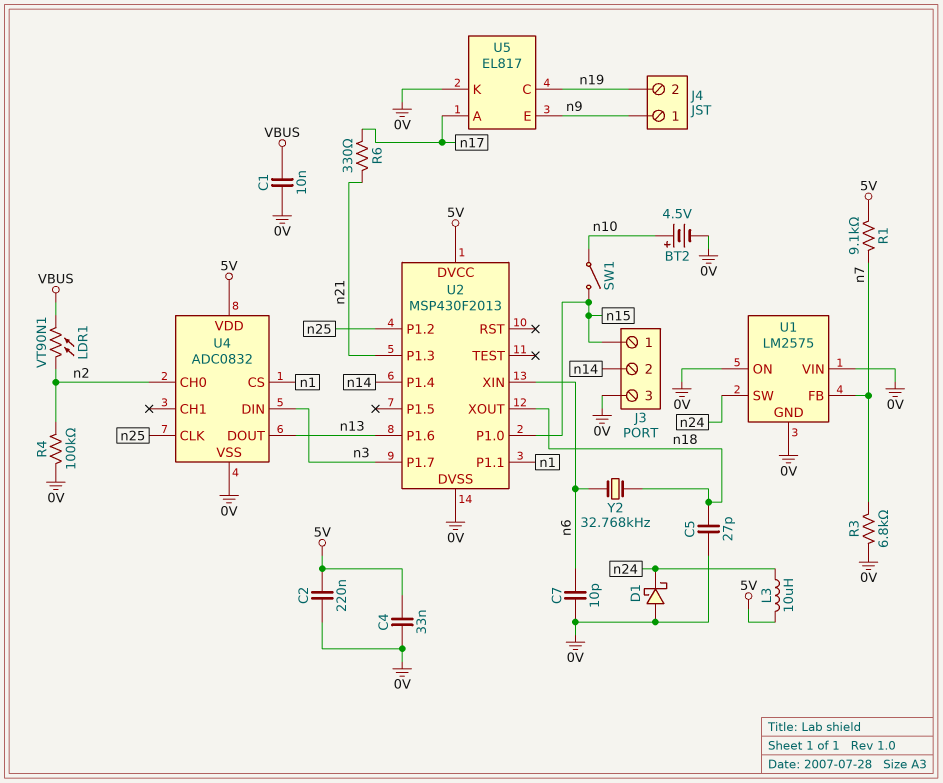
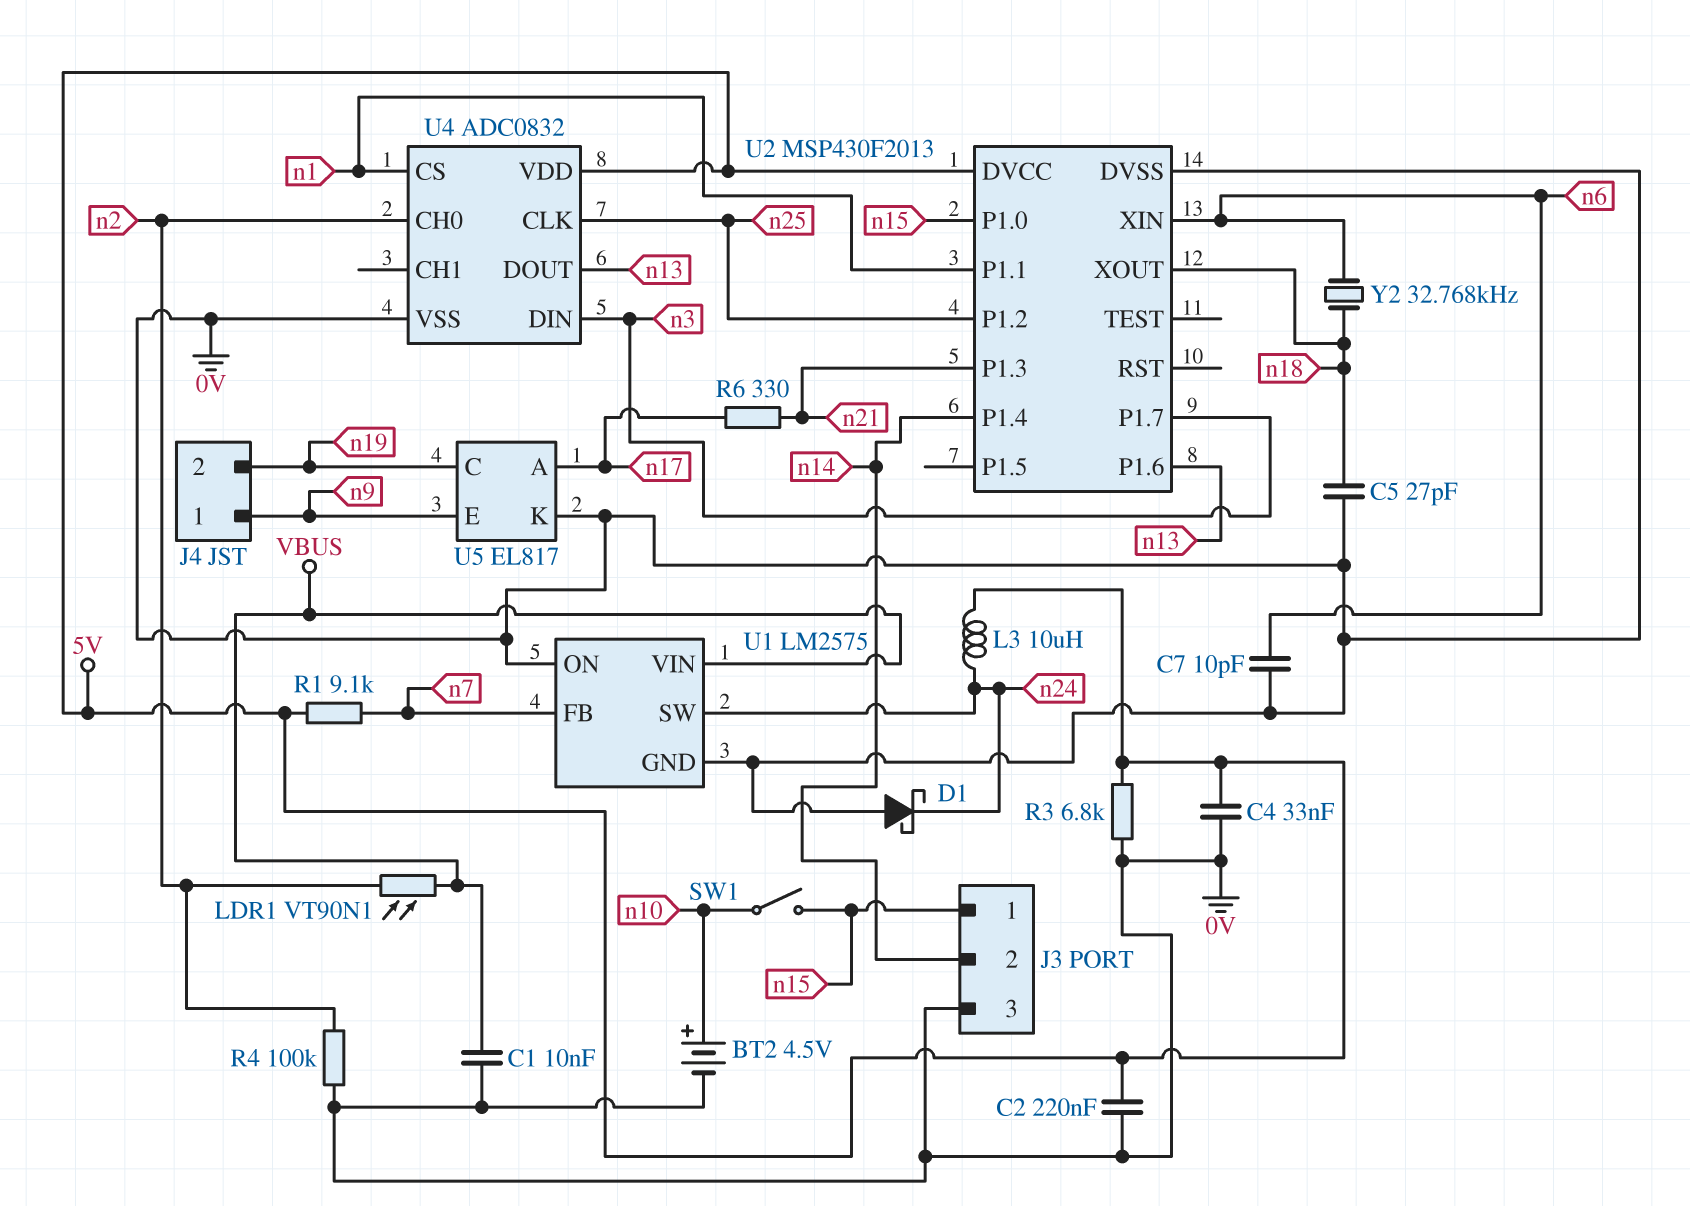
R3: 6.8k (0V, n7) -> 6.8k (0V, 5V)
U1 pin VIN: 0V -> VBUS

